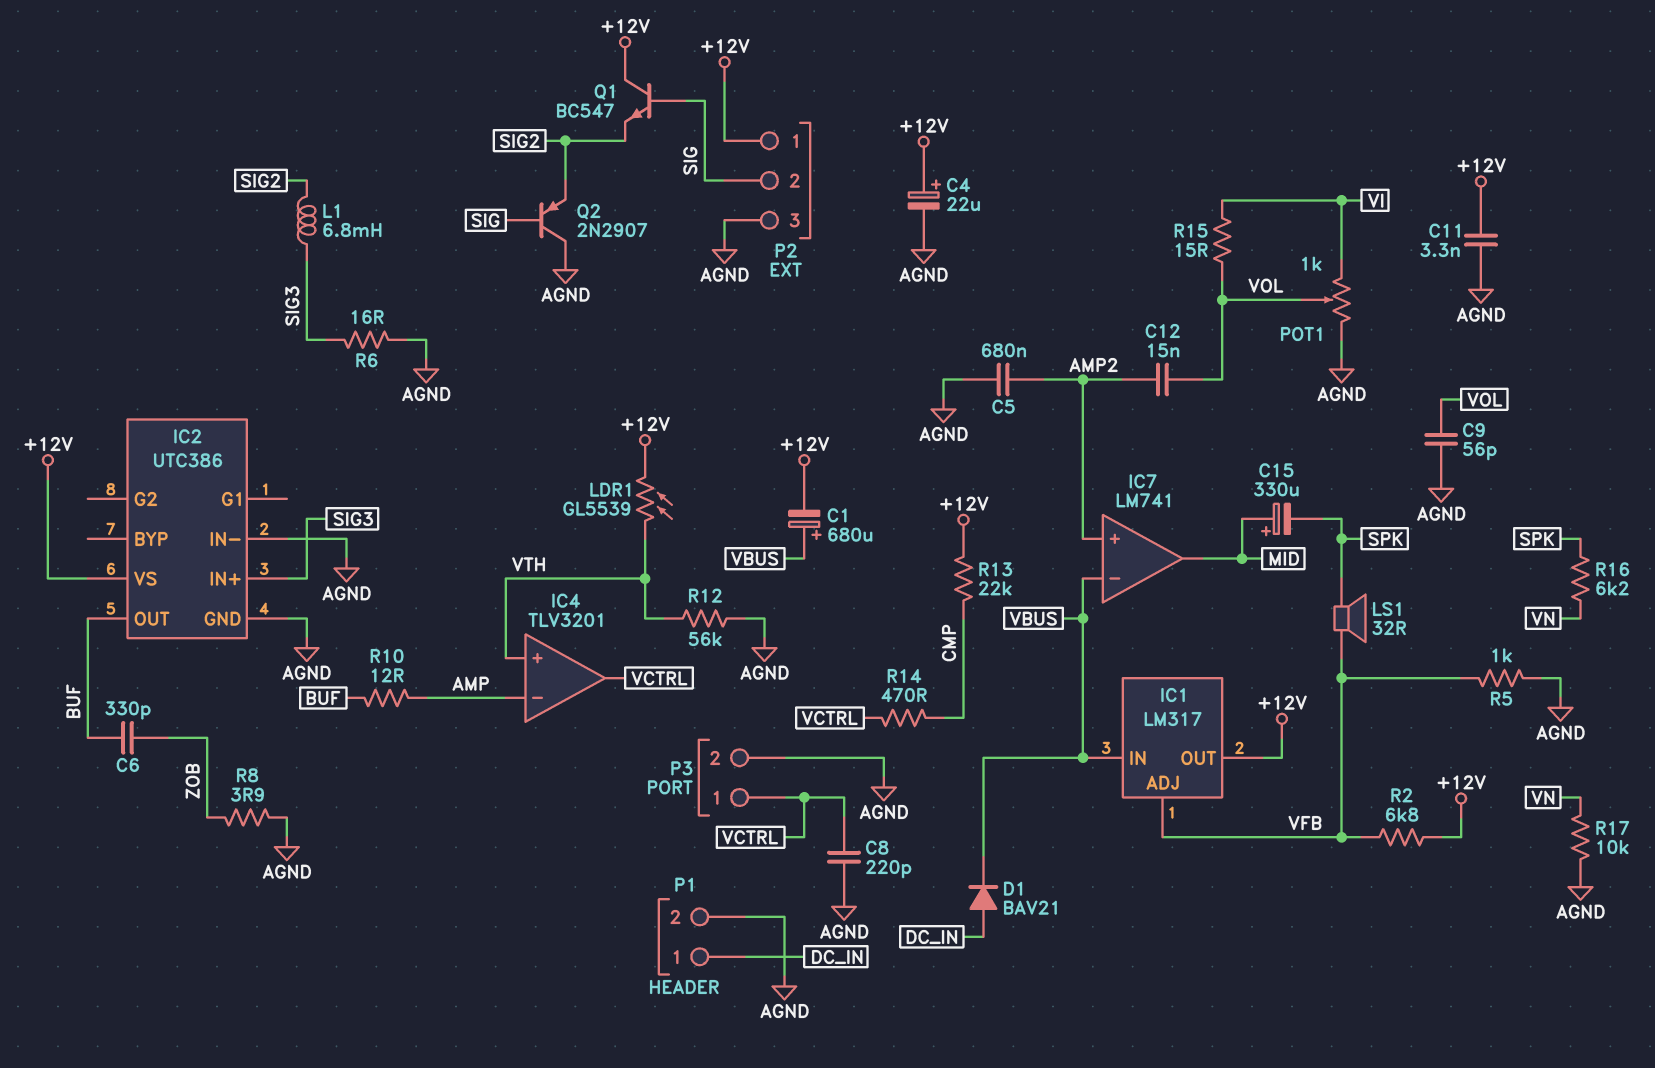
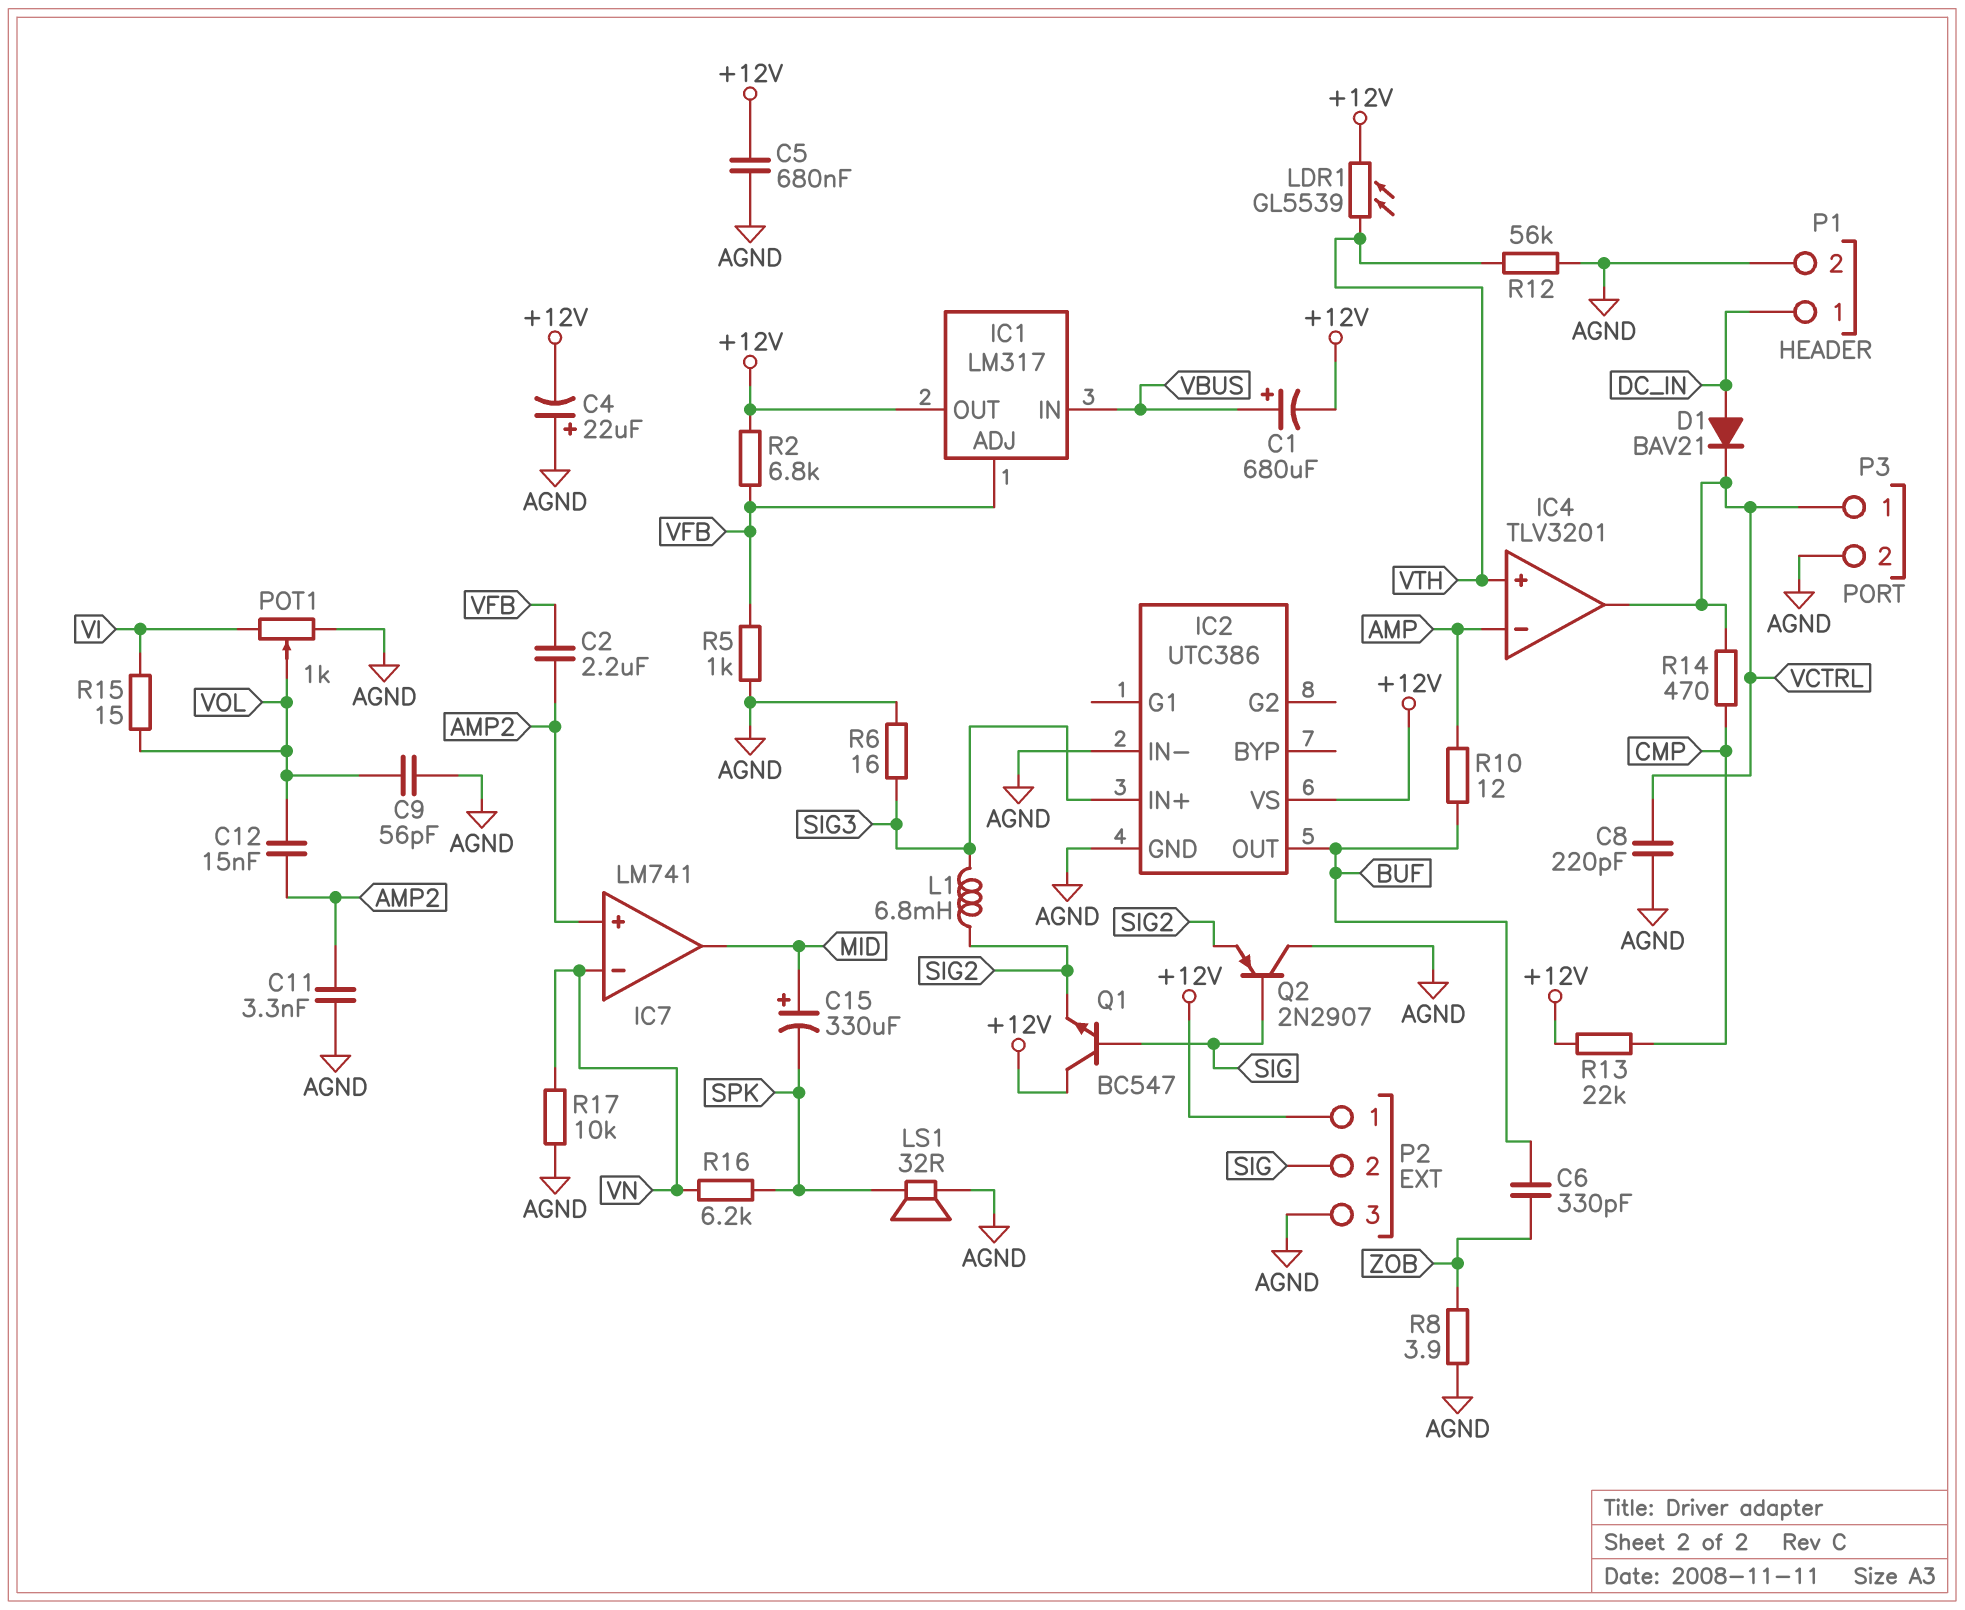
C2: none -> 2.2uF (AMP2, VFB)
C4: 22uF (plus +12V, minus AGND) -> 22uF (plus AGND, minus +12V)
C5: 680nF (AGND, AMP2) -> 680nF (+12V, AGND)
C11: 3.3nF (+12V, AGND) -> 3.3nF (AGND, AMP2)
D1: diode BAV21 (A DC_IN, K VBUS) -> diode BAV21 (A DC_IN, K VCTRL)
IC7 pin in-: VBUS -> VN
LS1: speaker 32R (SPK, VFB) -> speaker 32R (AGND, SPK)

